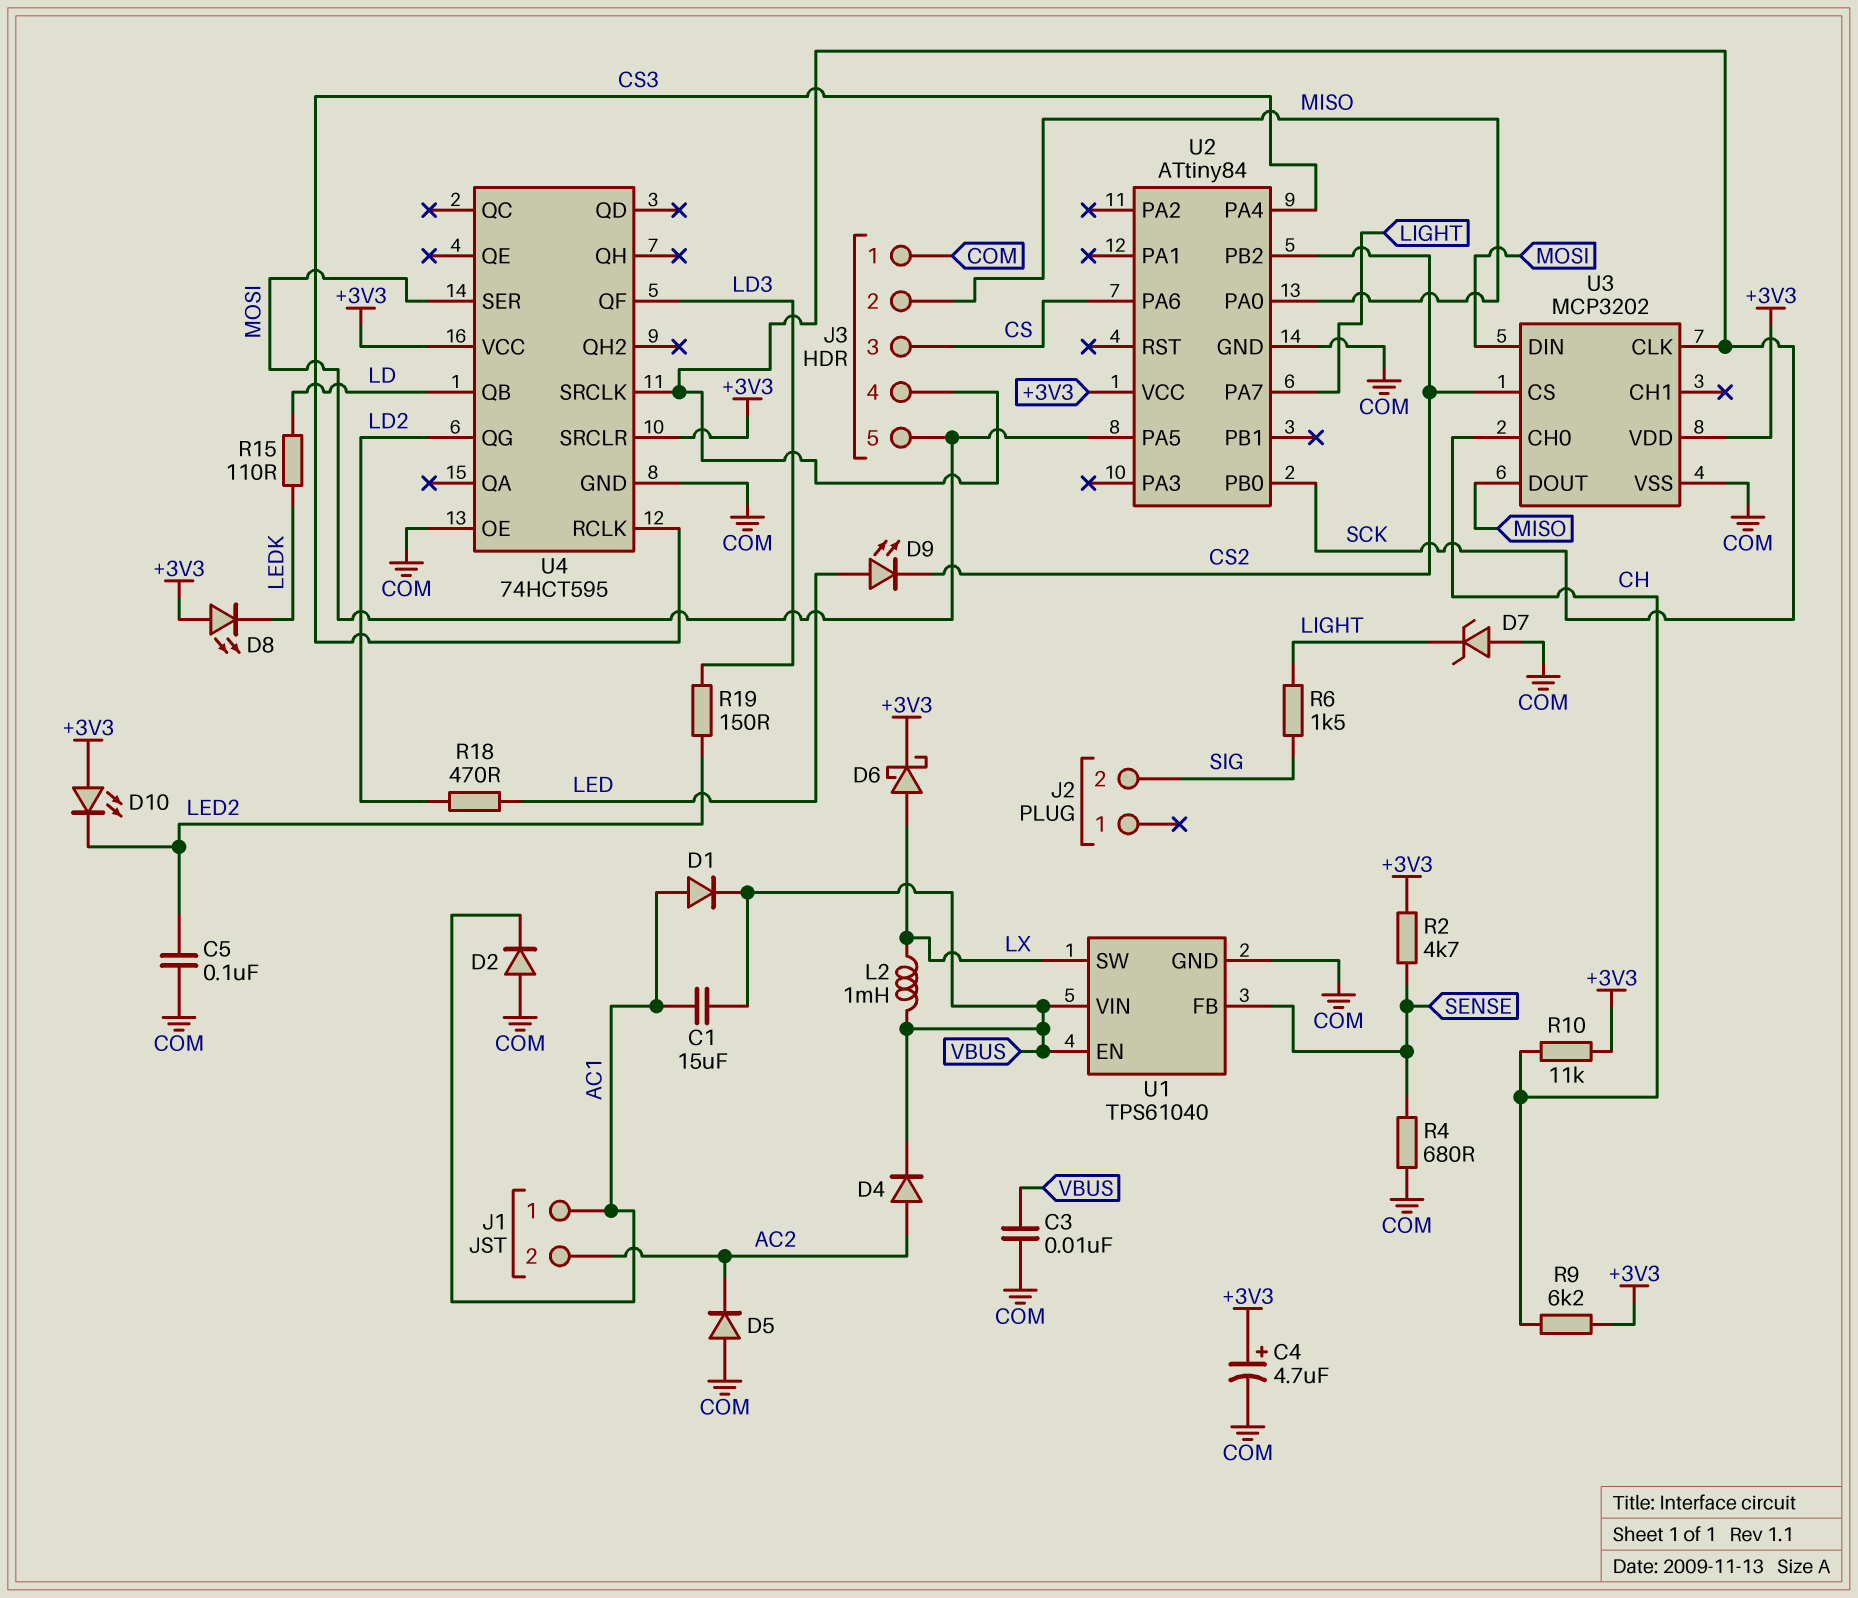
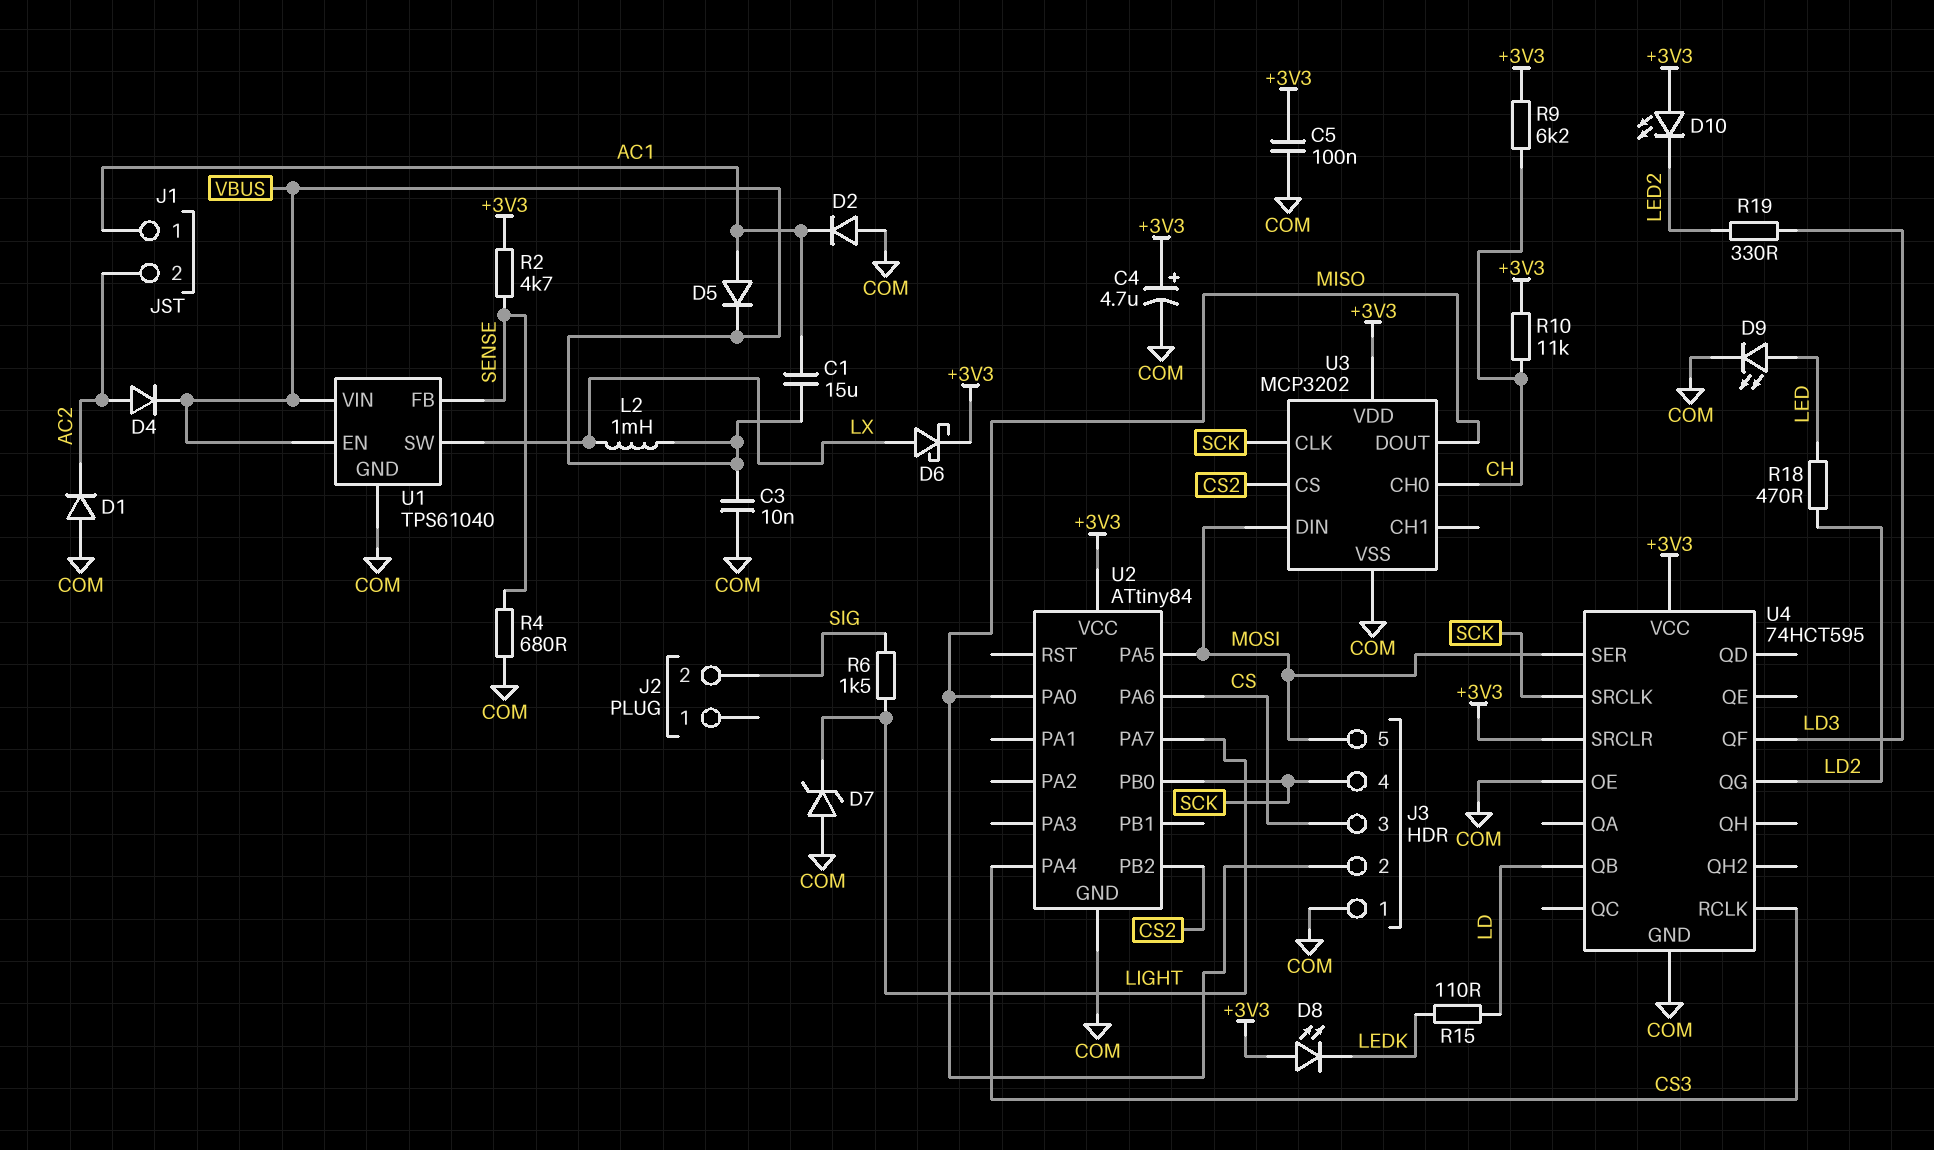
C5: 100nF (COM, LED2) -> 100nF (+3V3, COM)
D1: diode (A AC1, K VBUS) -> diode (A COM, K AC2)
D5: diode (A COM, K AC2) -> diode (A AC1, K VBUS)
D9: LED (A LED, K CS2) -> LED (A LED, K COM)
R19: 150 (LD3, LED2) -> 330 (LD3, LED2)

